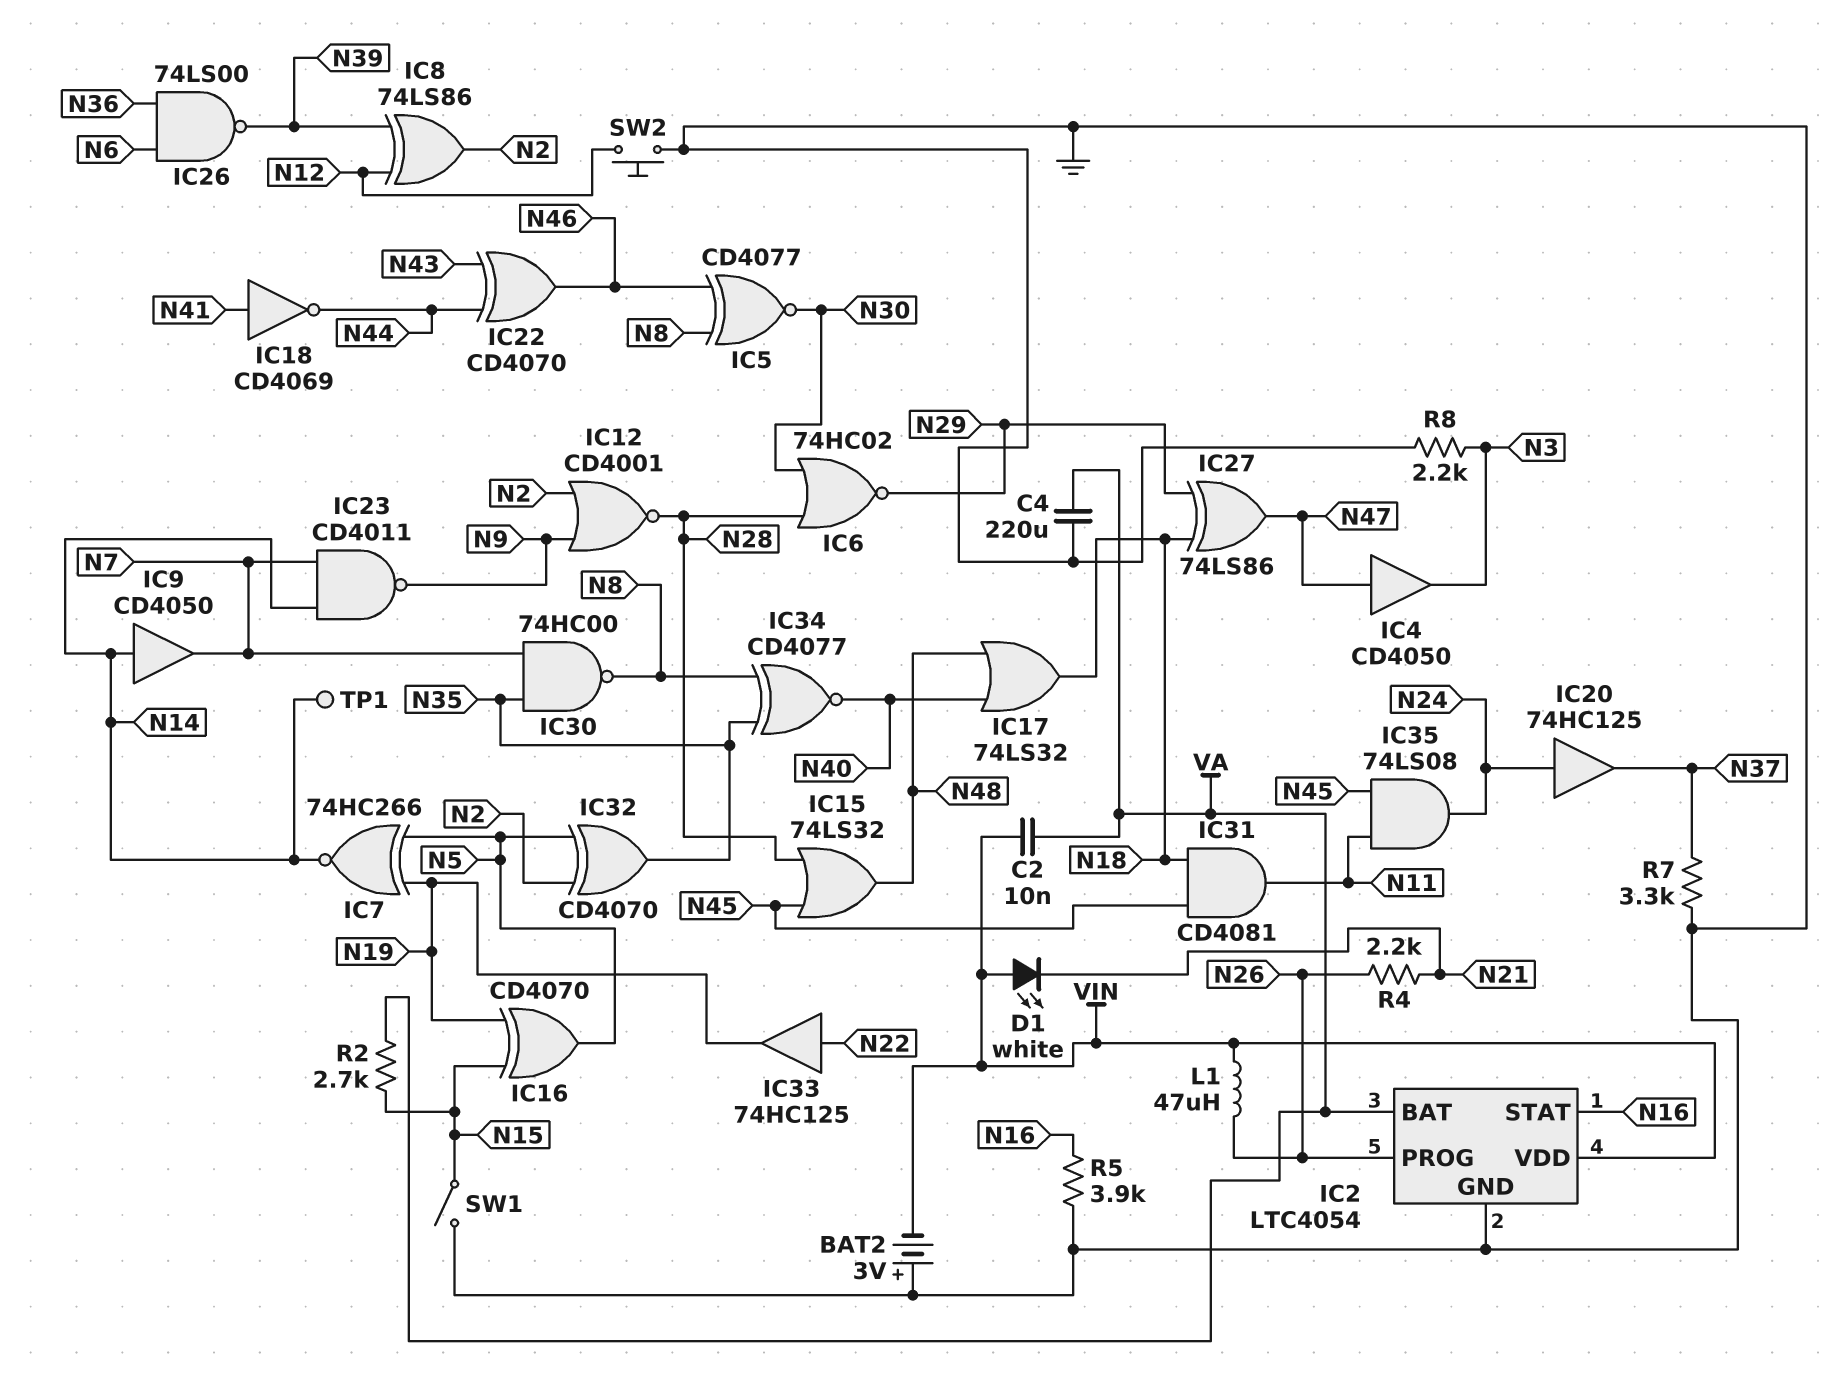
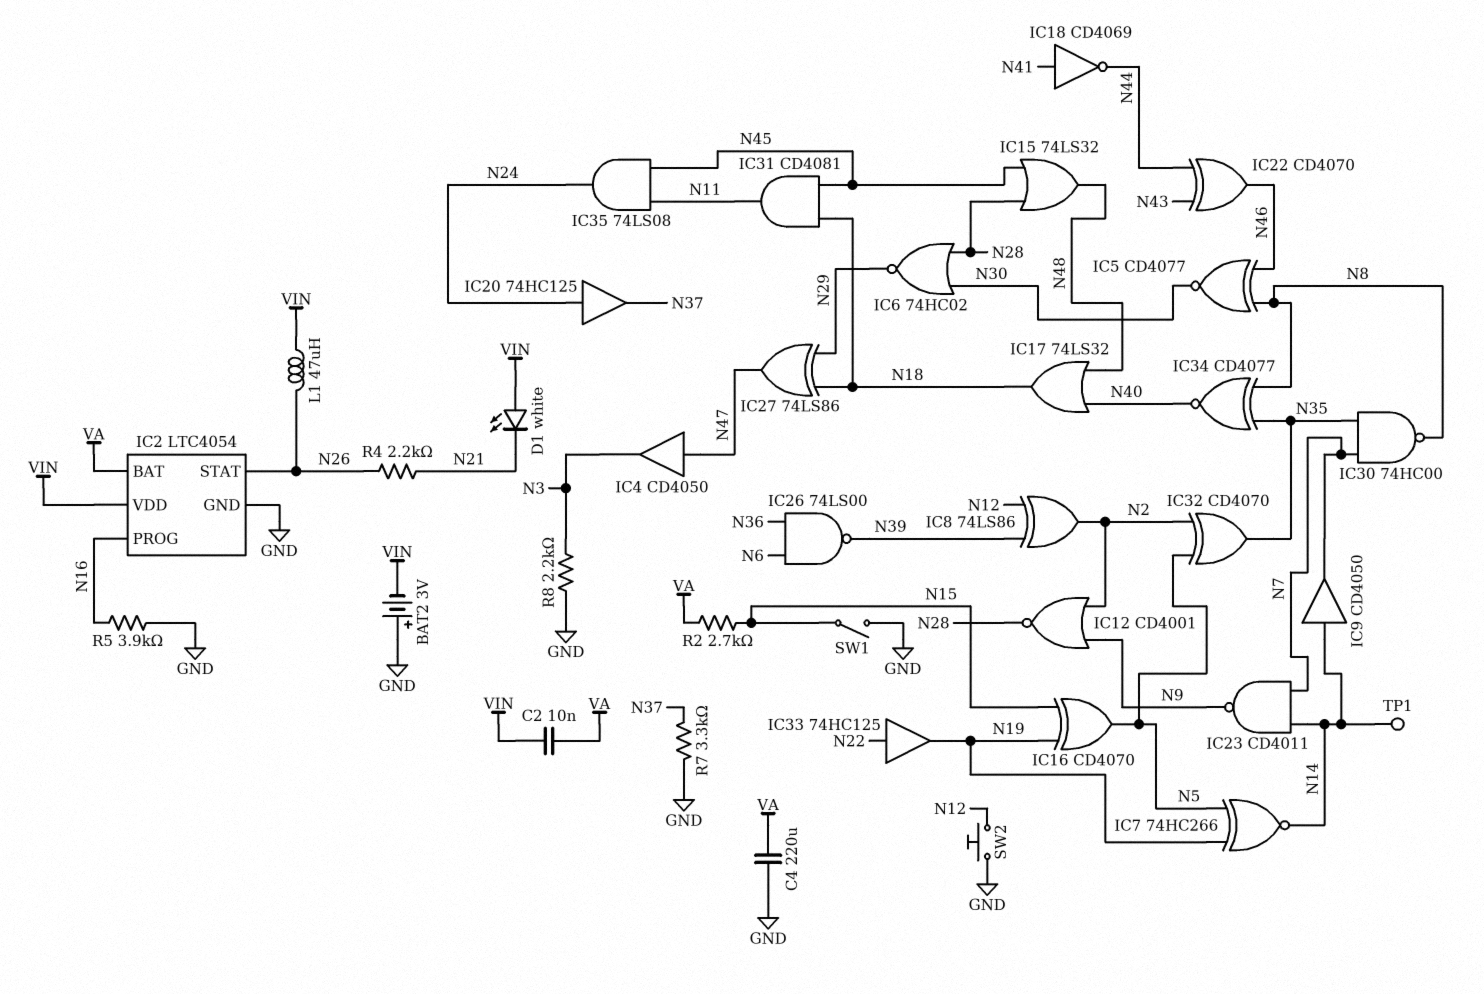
IC2 pin PROG: N26 -> N16
IC2 pin STAT: N16 -> N26

